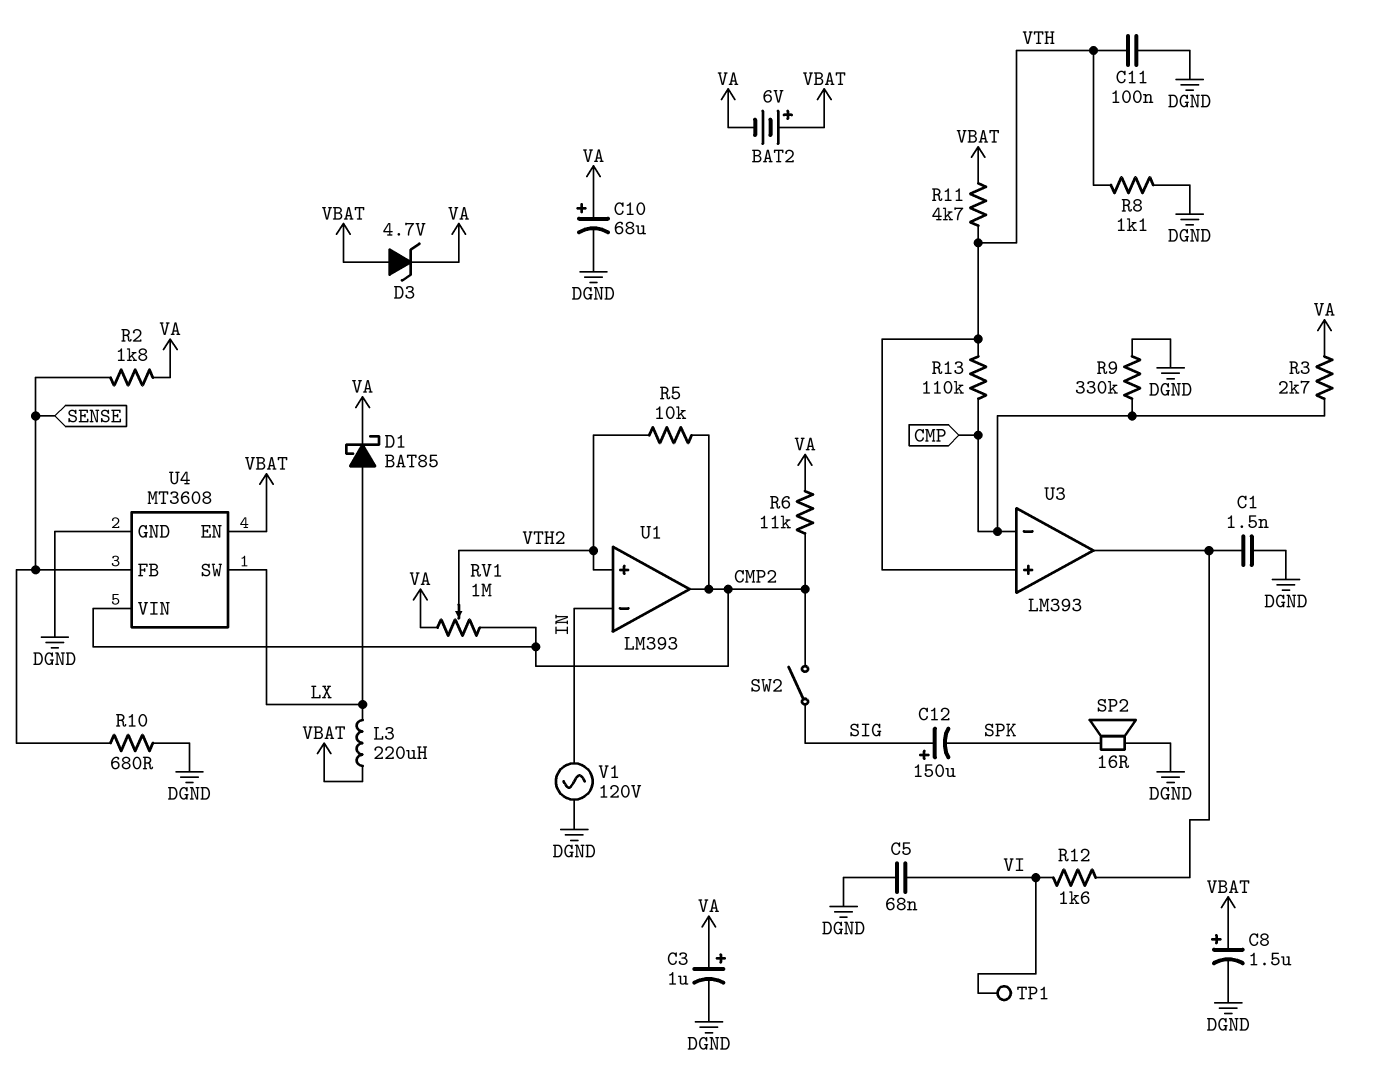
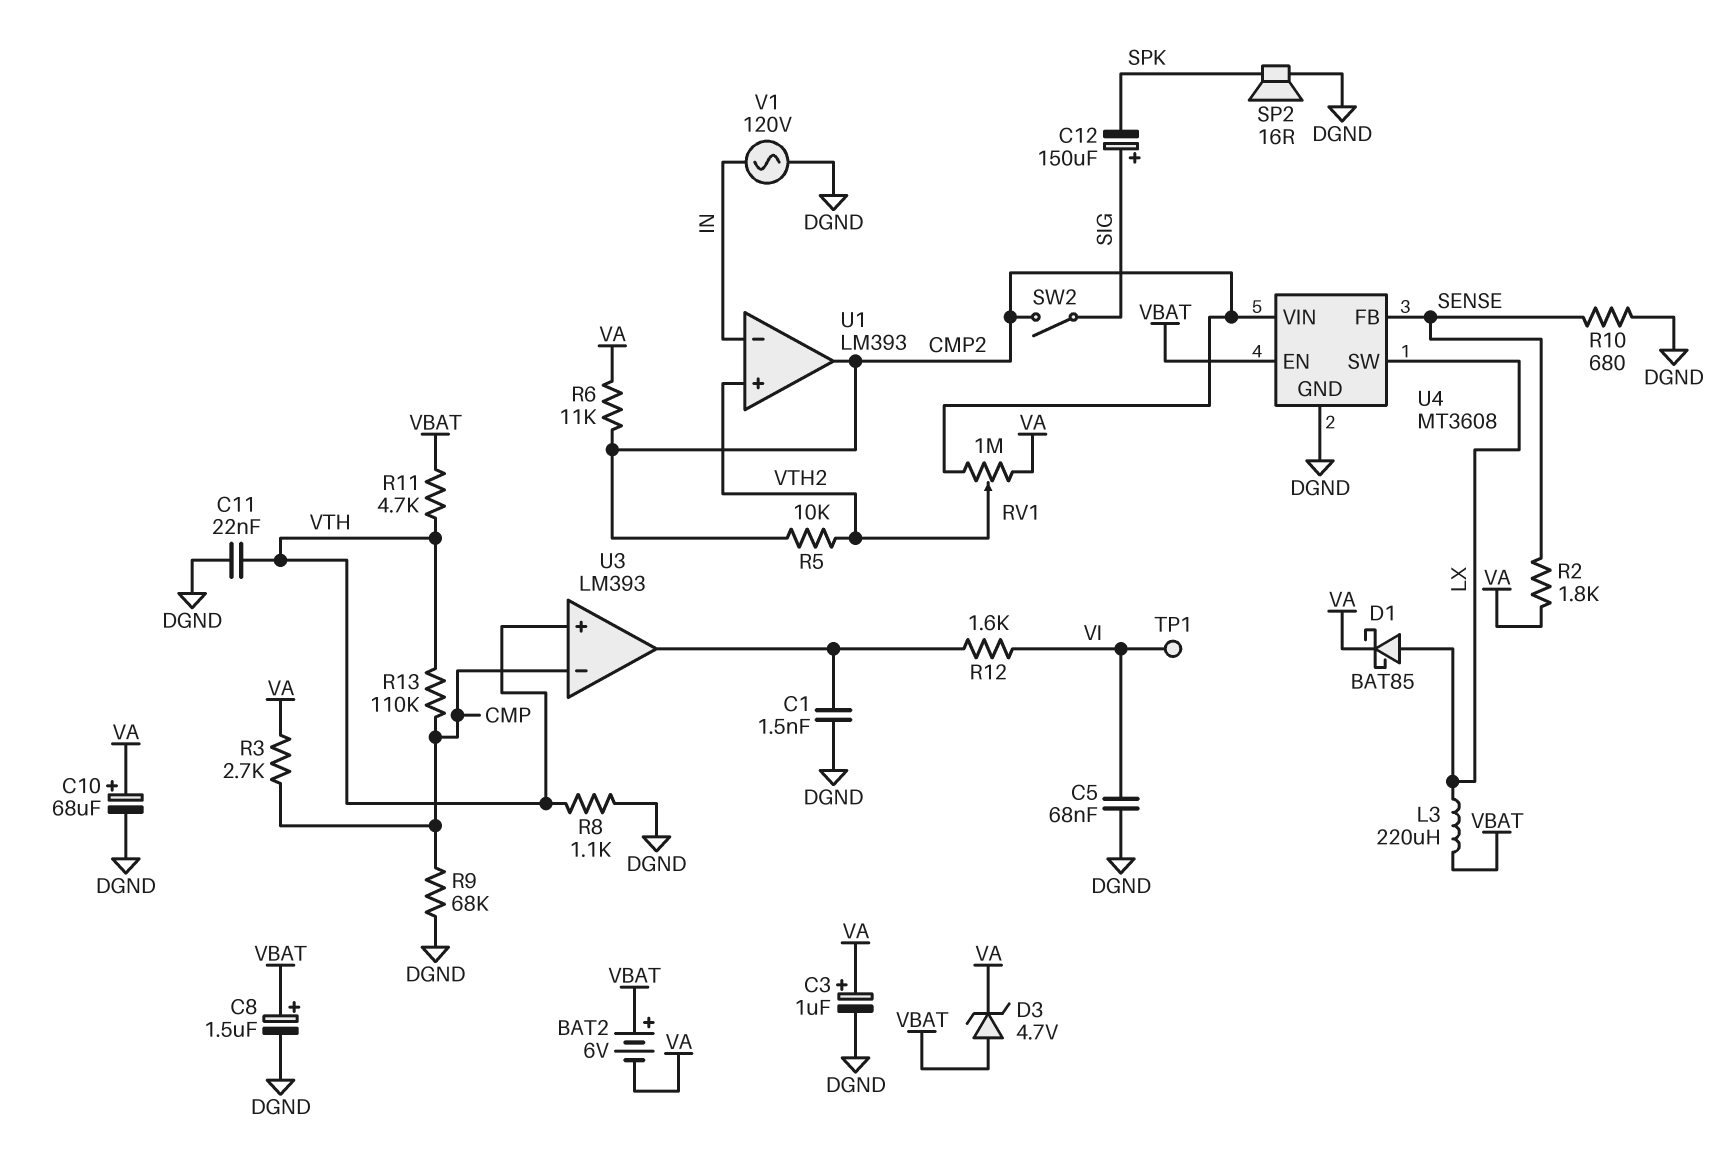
C11: 100nF (DGND, VTH) -> 22nF (DGND, VTH)
R9: 330k (CMP, DGND) -> 68k (CMP, DGND)

